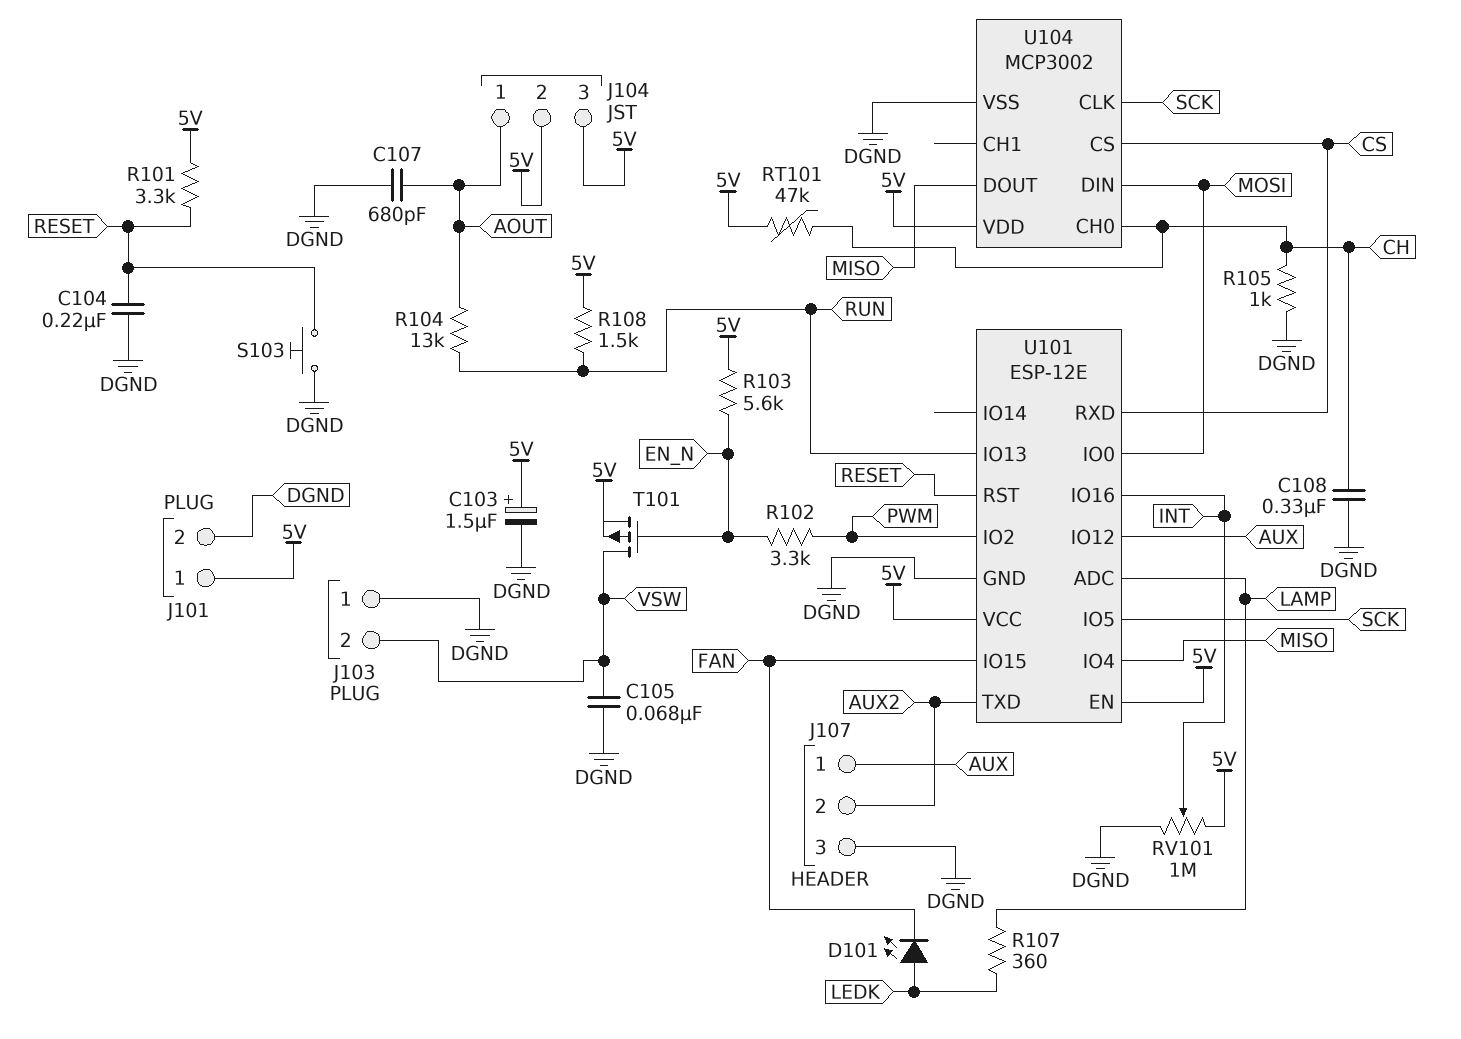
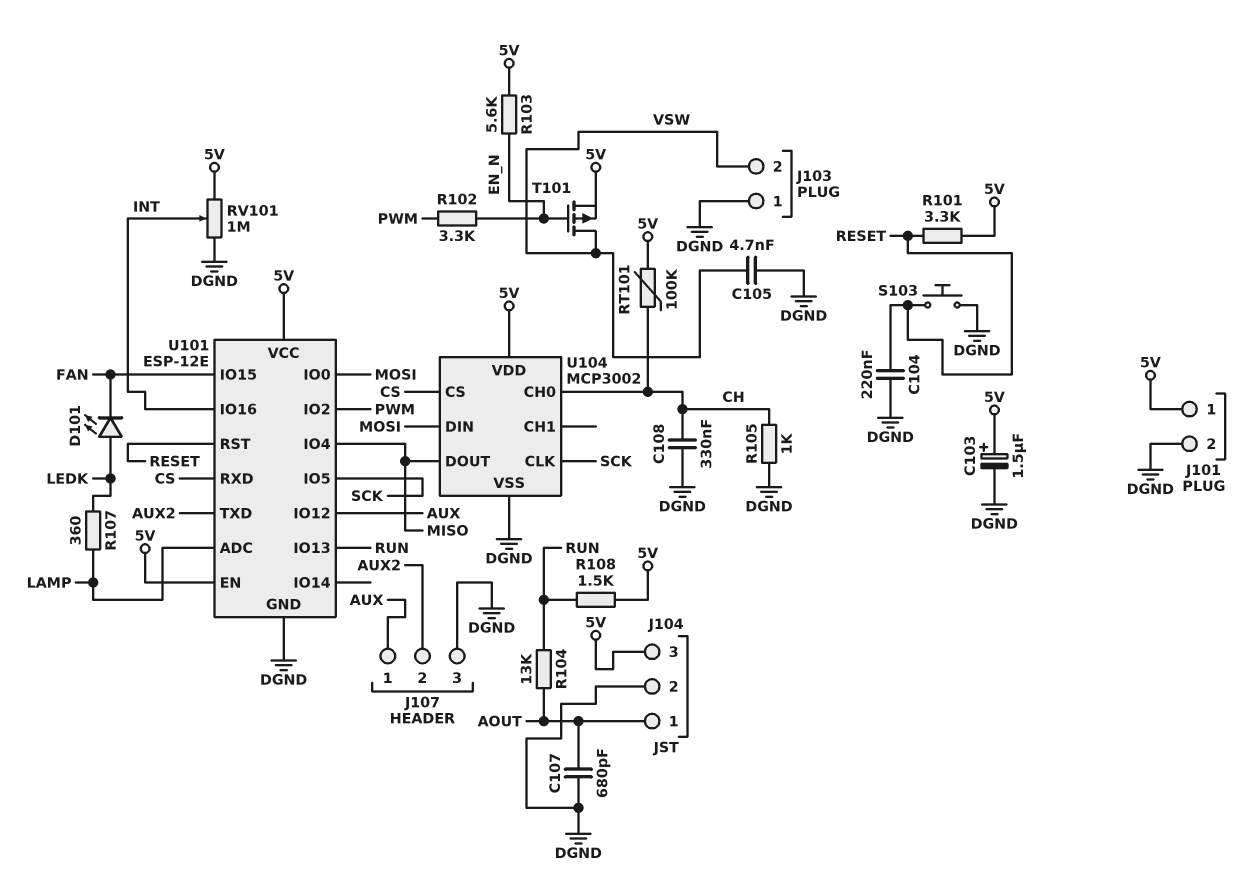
C105: 68nF (DGND, VSW) -> 4.7nF (DGND, VSW)
J104 pin 2: 5V -> DGND
RT101: 47k (5V, CH) -> 100k (5V, CH)

